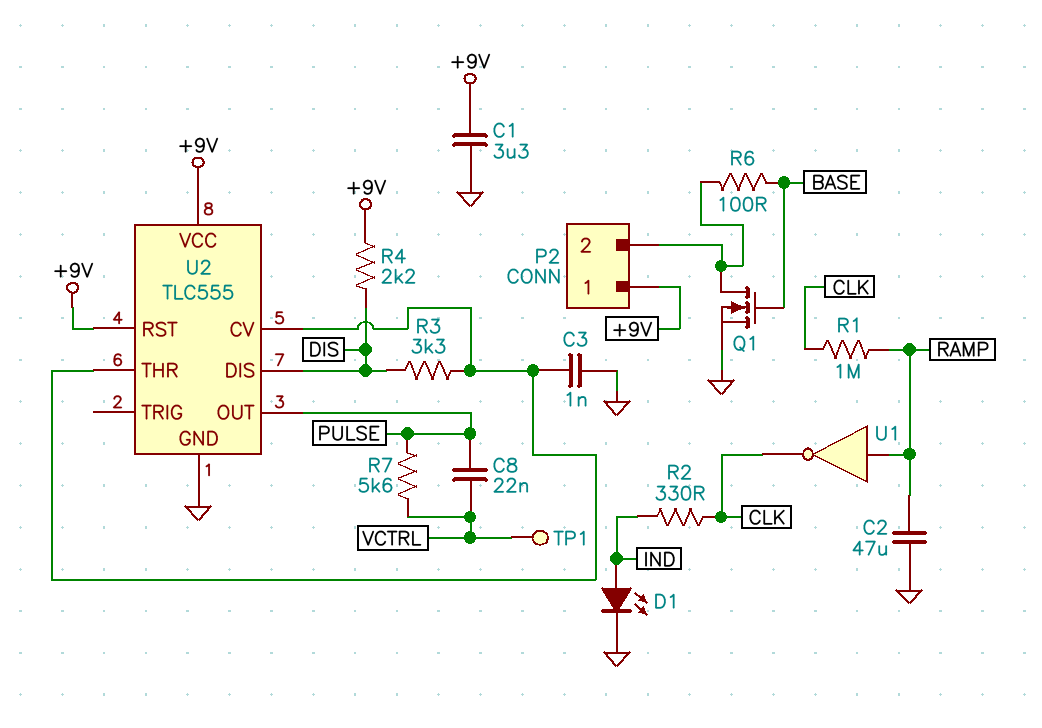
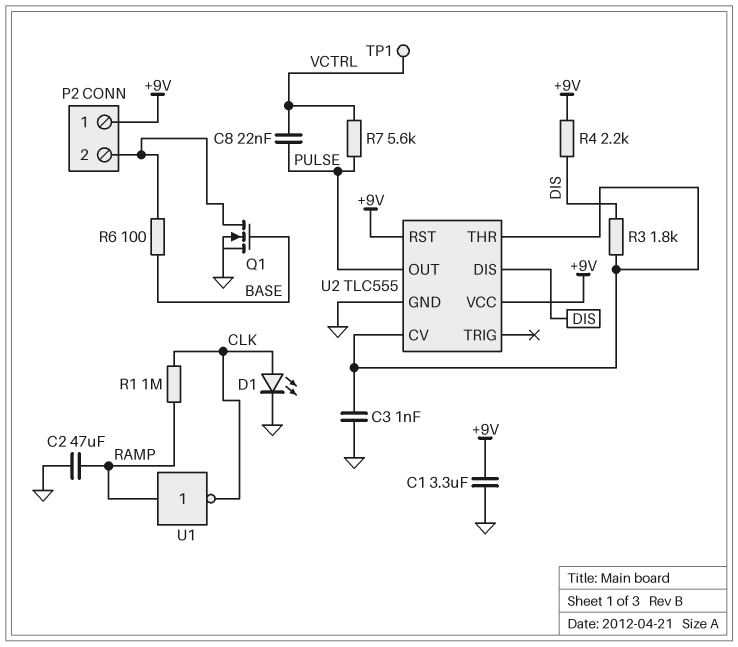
D1: LED (A IND, K GND) -> LED (A CLK, K GND)
R2: 330 (CLK, IND) -> none
R3: 3.3k (DIS, U2/CV) -> 1.8k (DIS, U2/CV)

